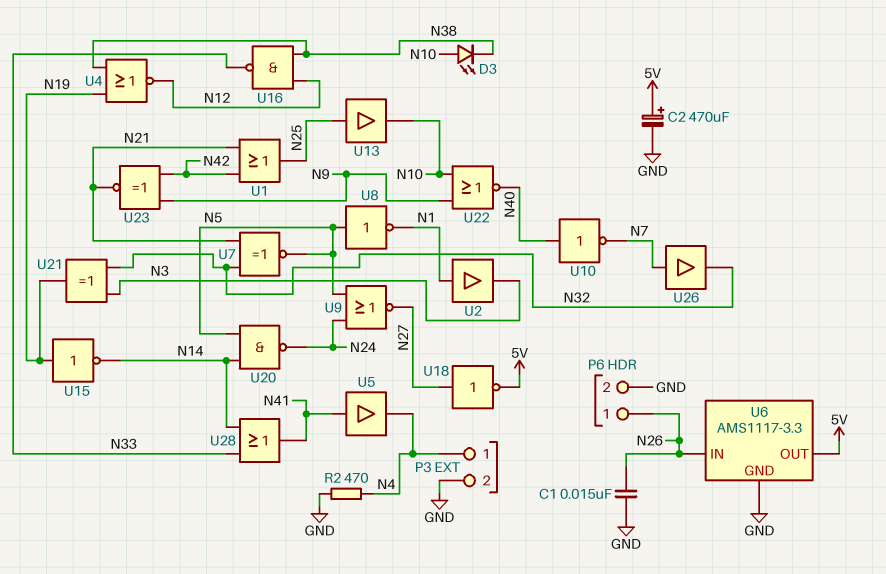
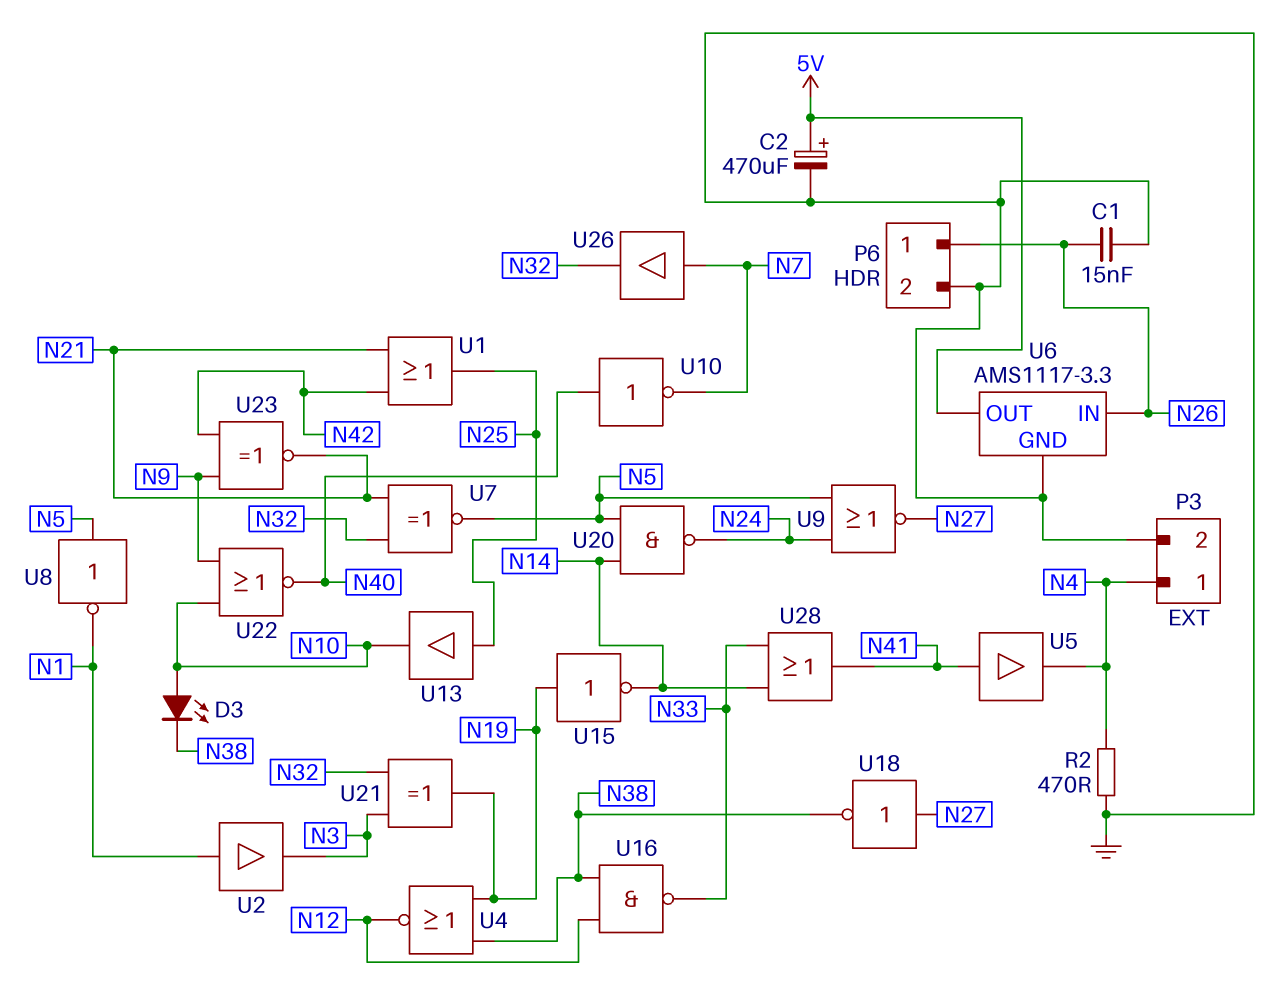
U18: NOT (in N27, out 5V) -> NOT (in N27, out N38)

